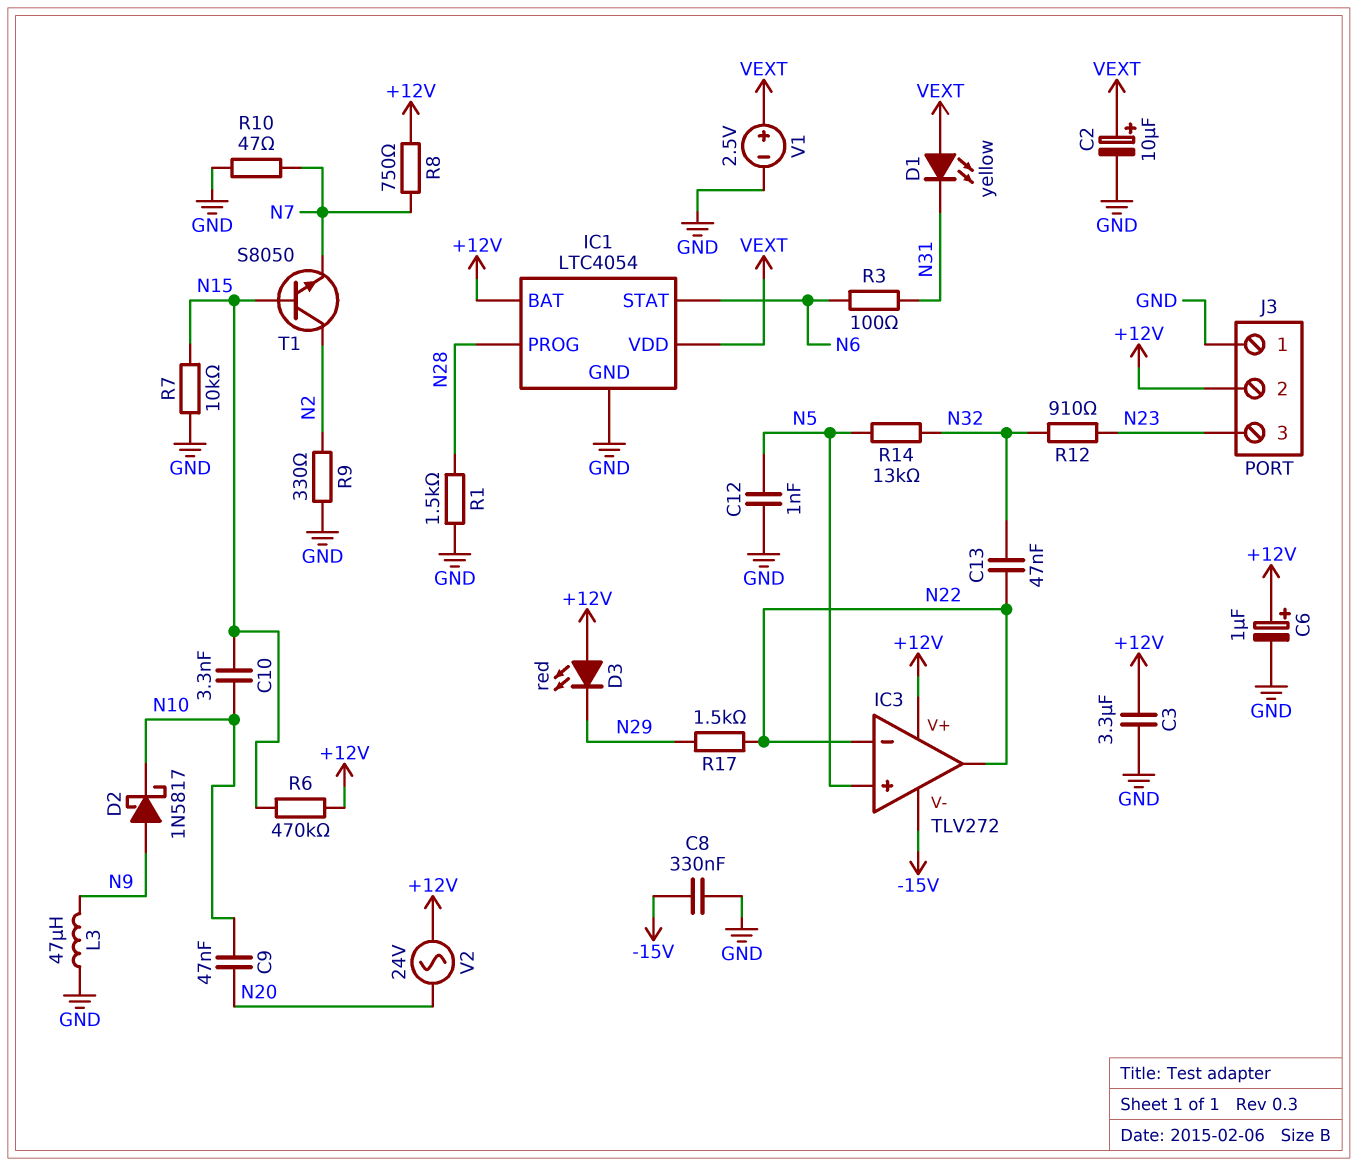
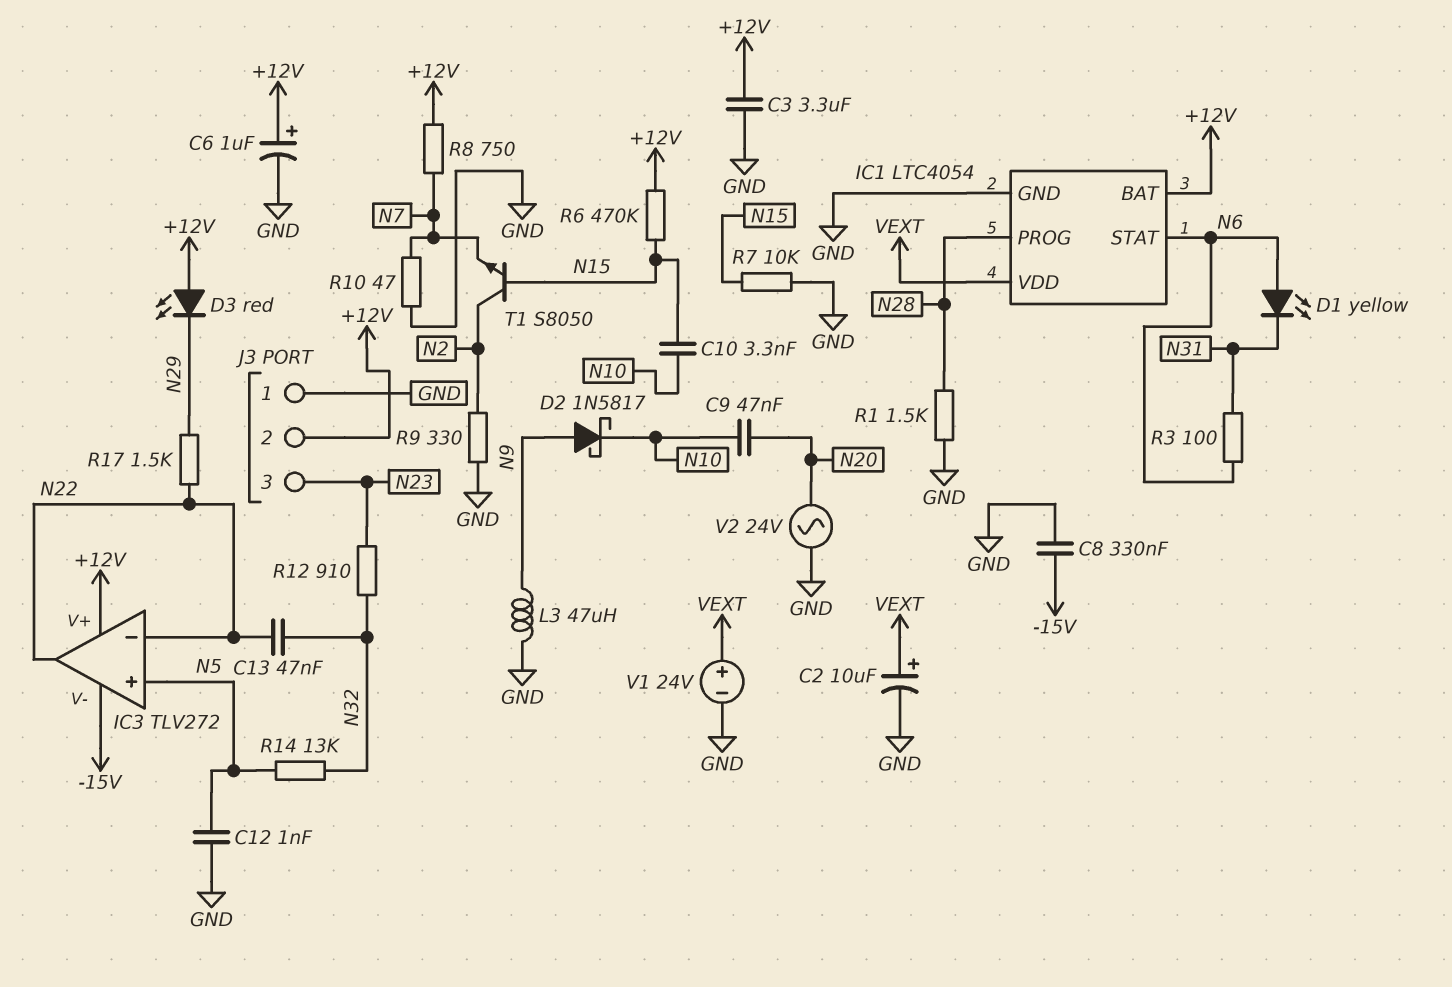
D1: LED yellow (A VEXT, K N31) -> LED yellow (A N6, K N31)
V1: 2.5V (plus VEXT, minus GND) -> 24V (plus VEXT, minus GND)
V2: AC 24V (+12V, N20) -> AC 24V (GND, N20)

